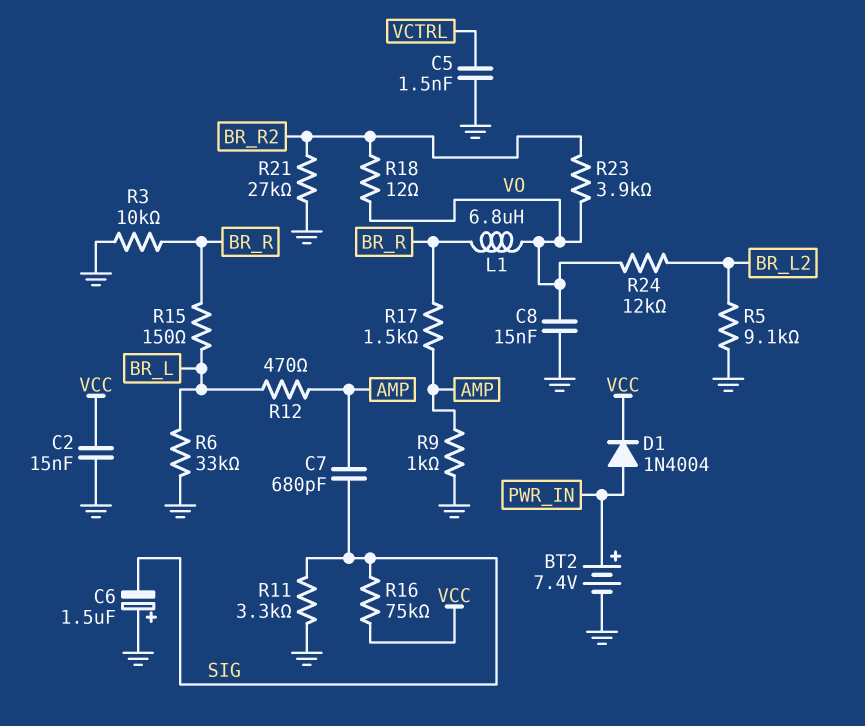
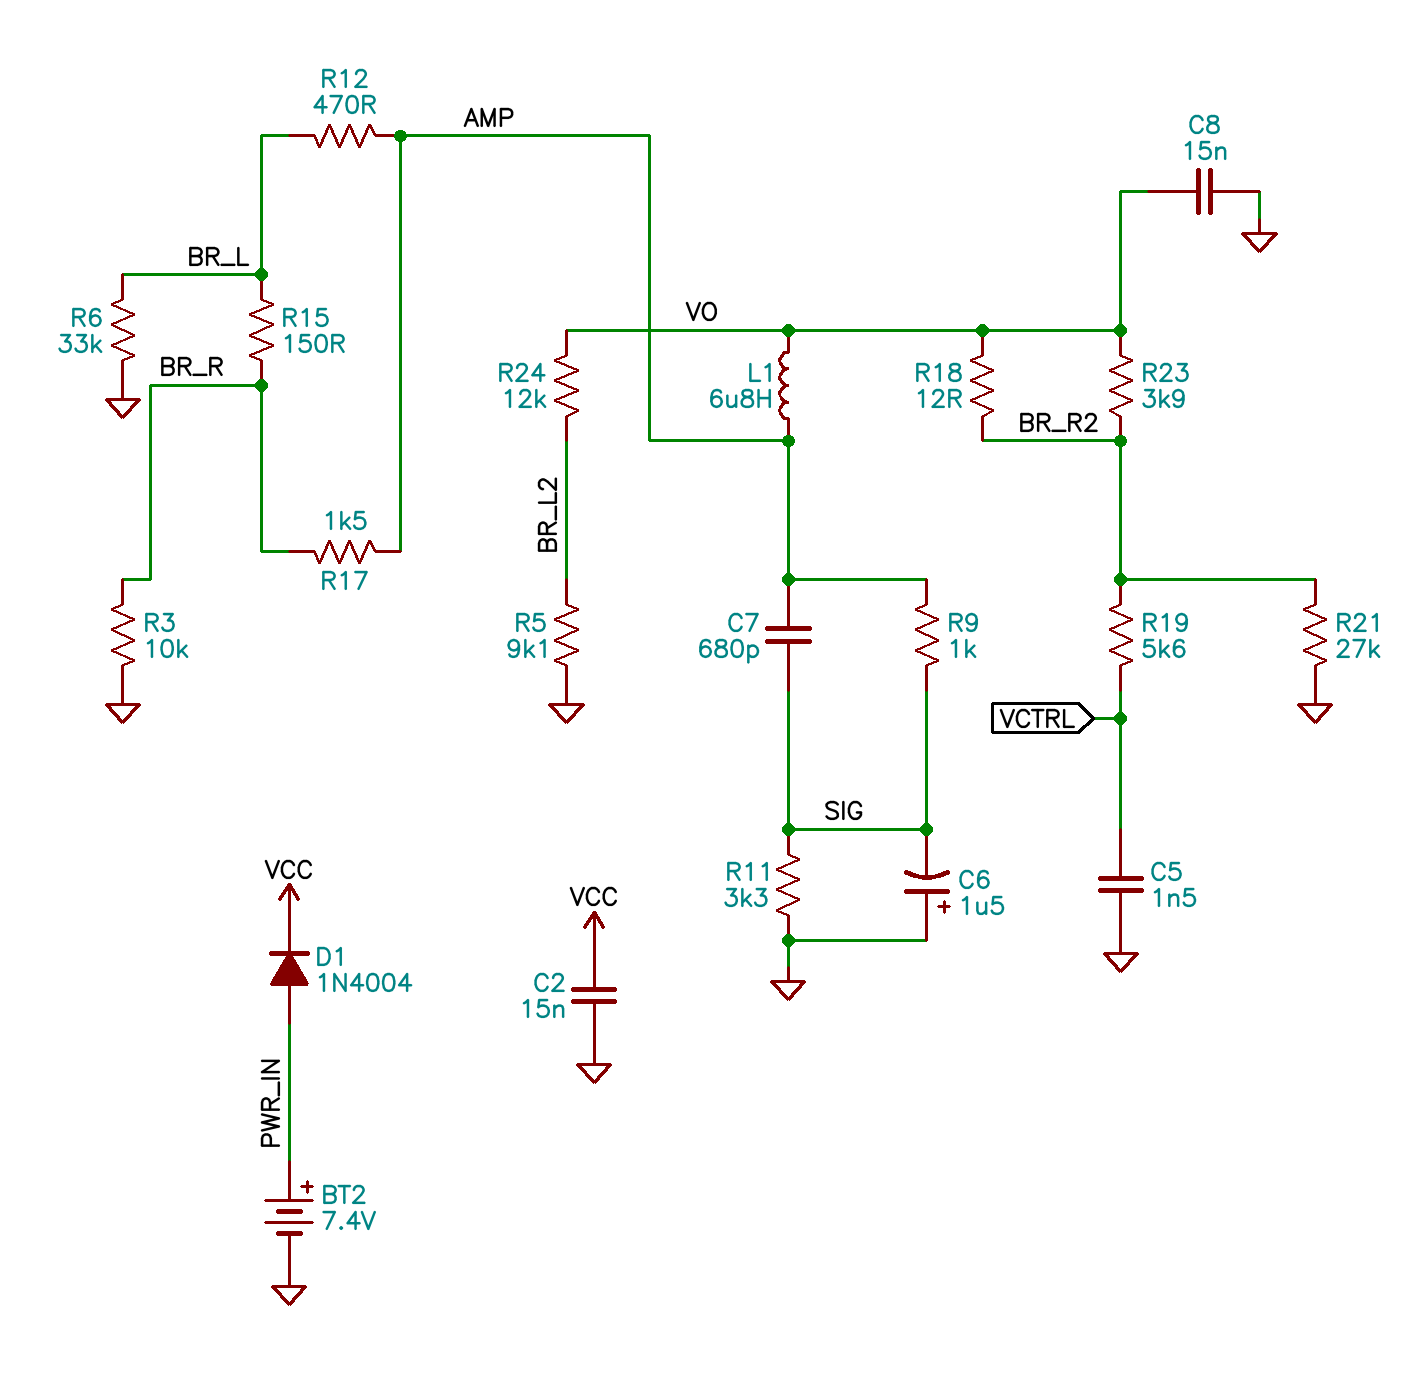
L1: 6.8uH (BR_R, VO) -> 6.8uH (AMP, VO)
R9: 1k (AMP, GND) -> 1k (AMP, SIG)
R16: 75k (SIG, VCC) -> none
R19: none -> 5.6k (BR_R2, VCTRL)

